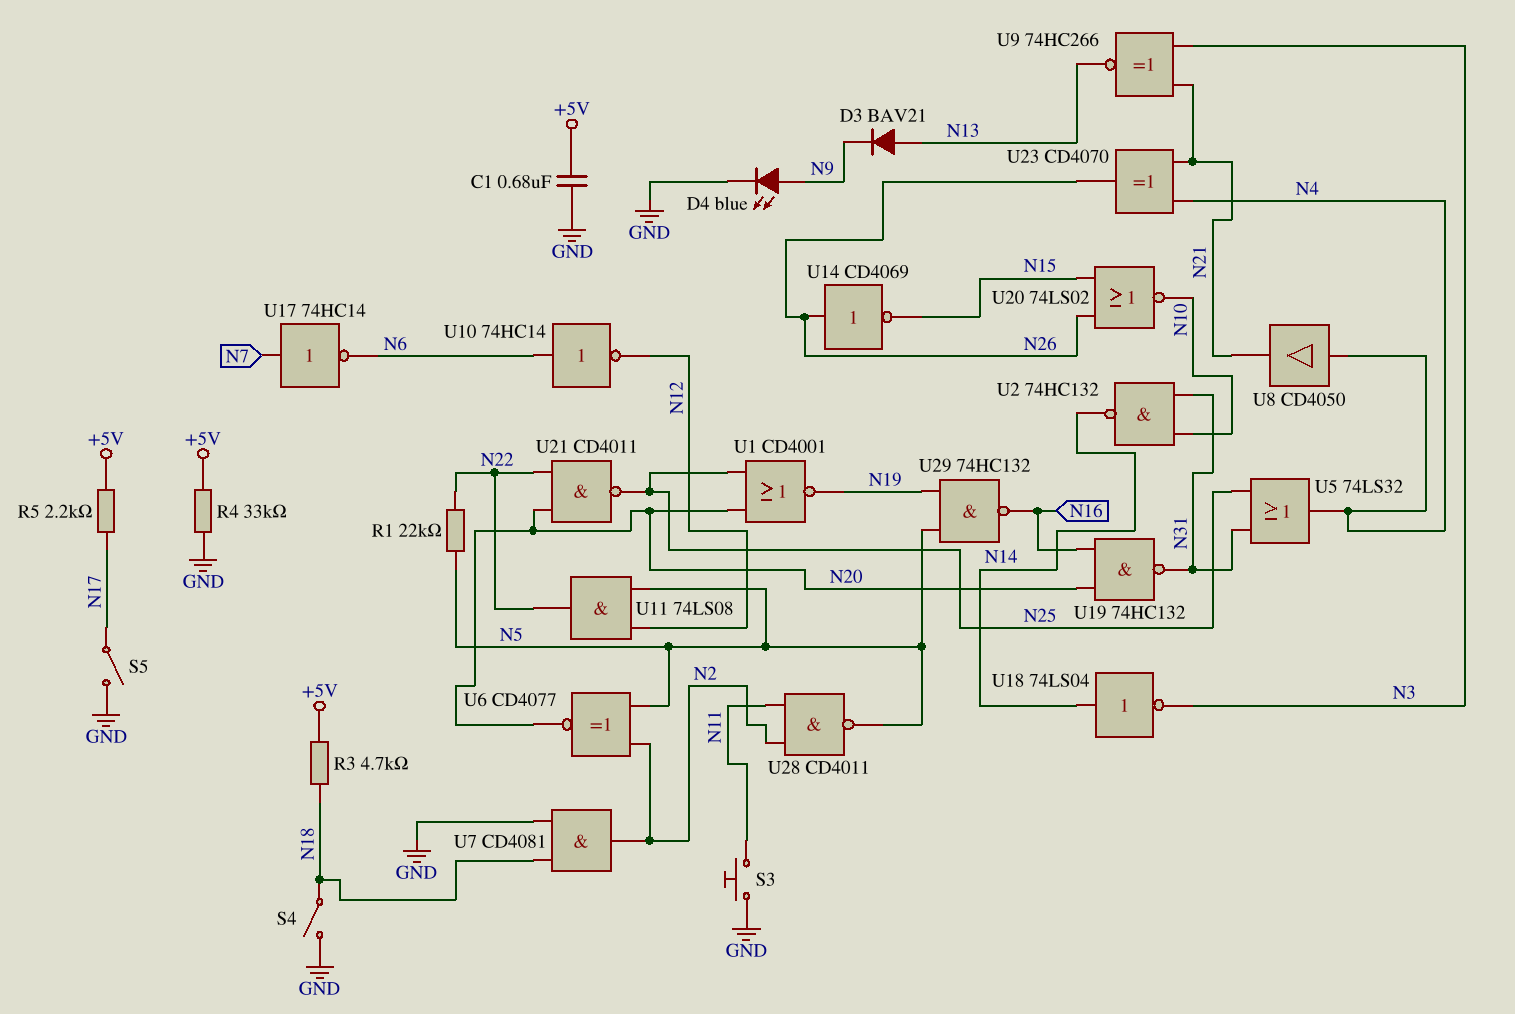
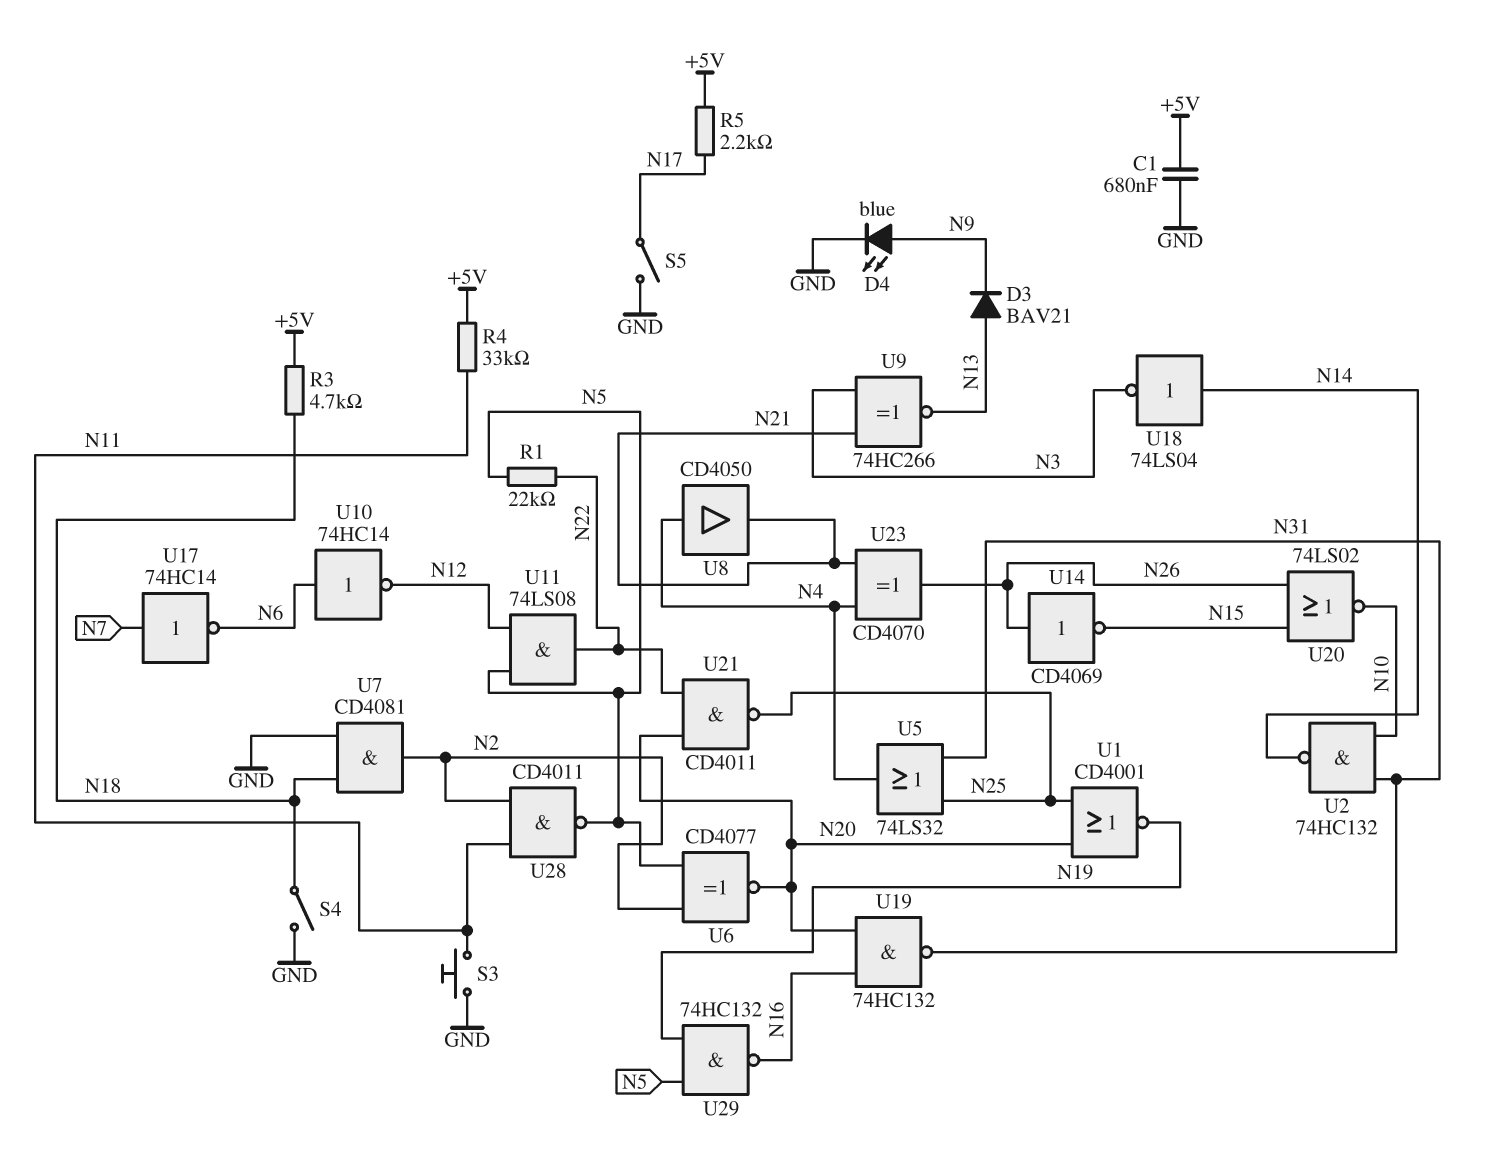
R4: 33k (+5V, GND) -> 33k (+5V, N11)

